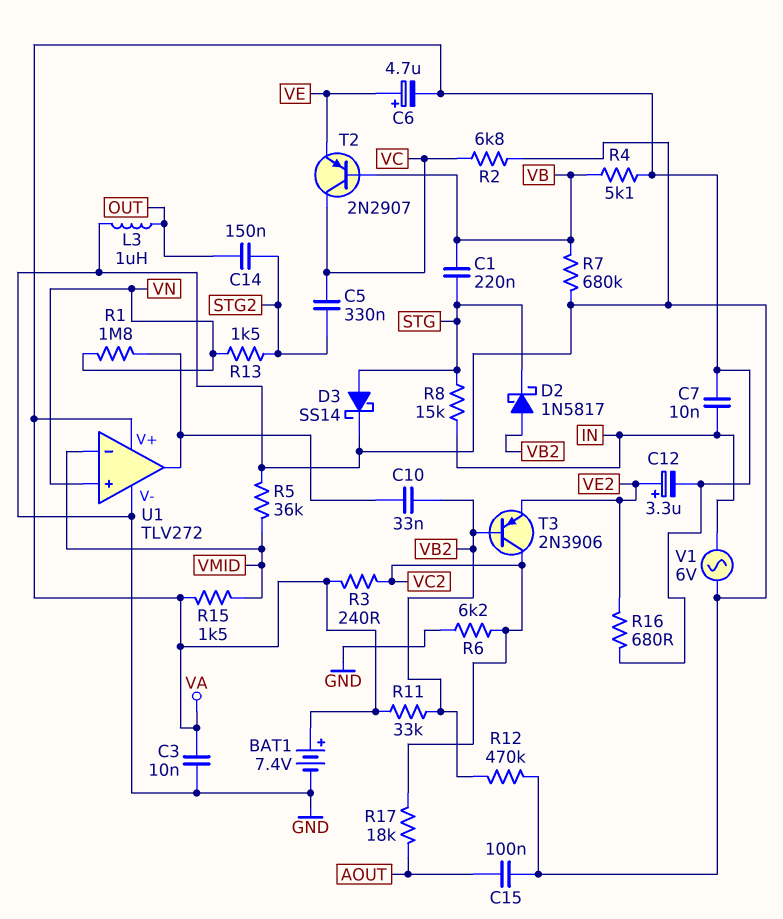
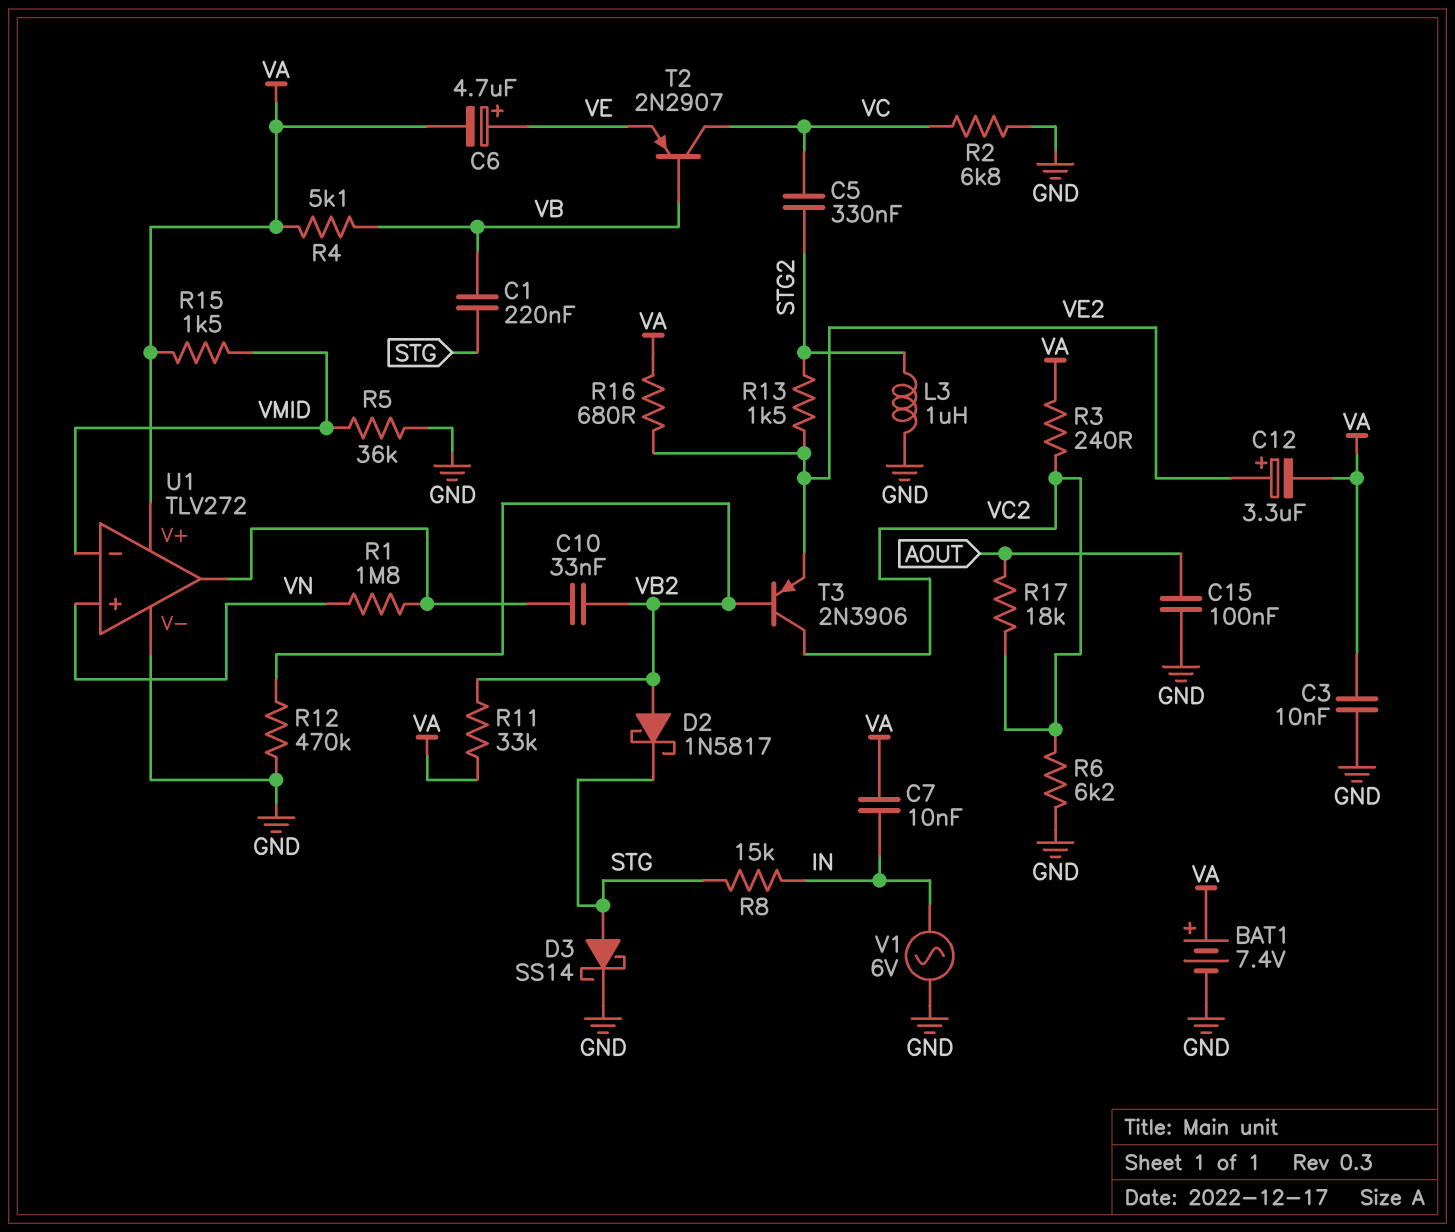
C14: 150nF (OUT, STG2) -> none
L3: 1uH (GND, OUT) -> 1uH (GND, STG2)
R7: 680k (GND, VB) -> none
R13: 1.5k (STG2, VN) -> 1.5k (STG2, VE2)

